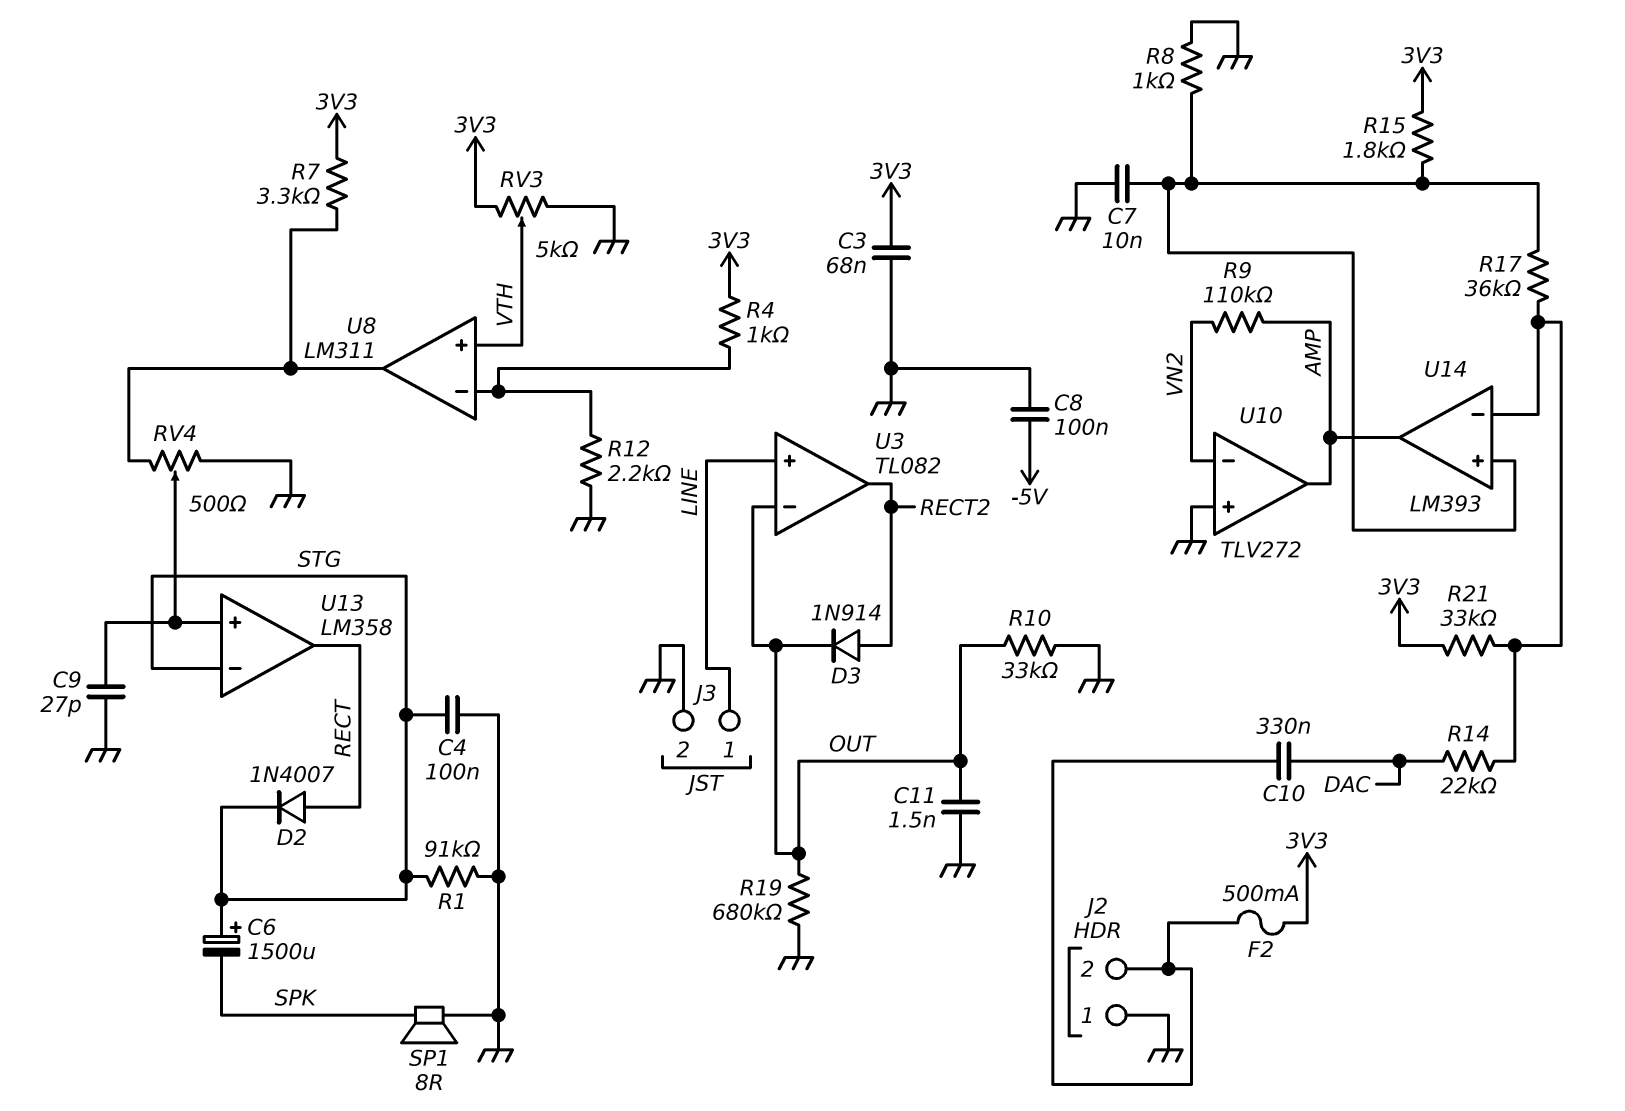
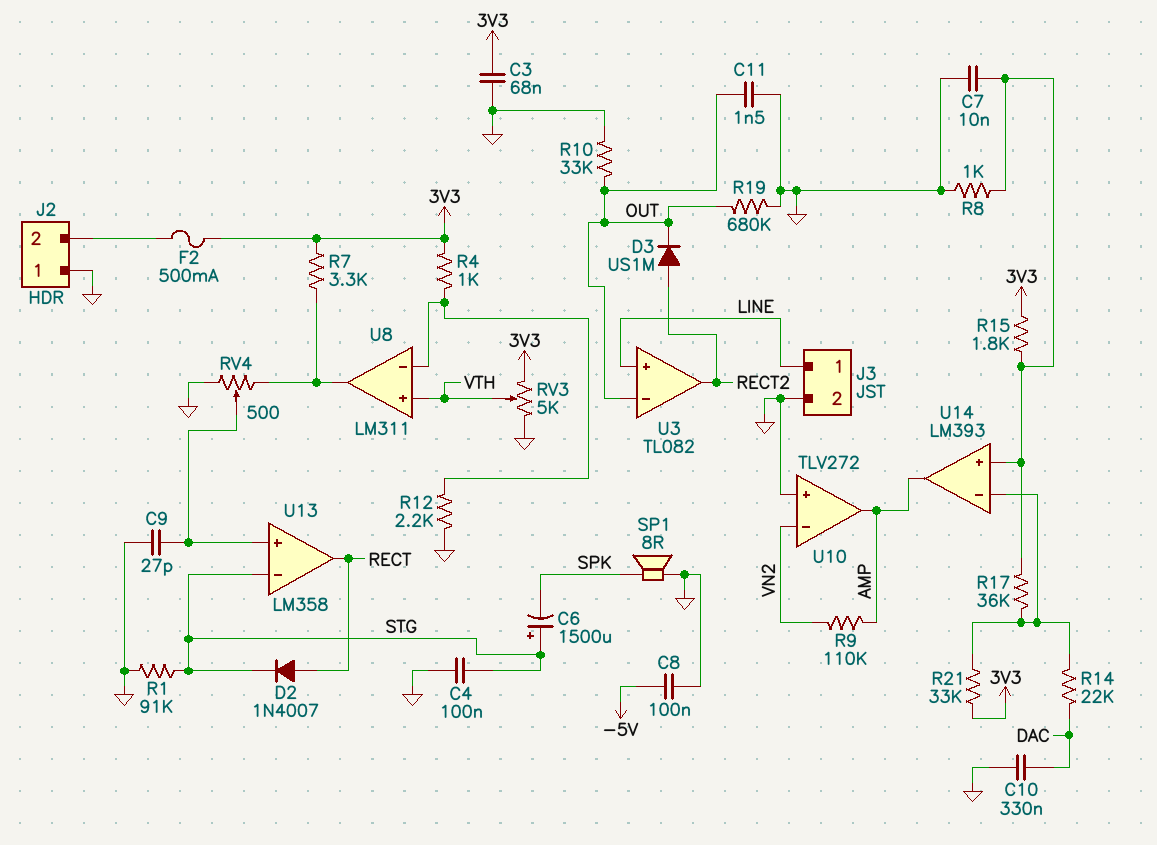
C10: 330nF (DAC, J2/2) -> 330nF (DAC, GND)
D3: diode 1N914 (A RECT2, K OUT) -> diode US1M (A RECT2, K OUT)

